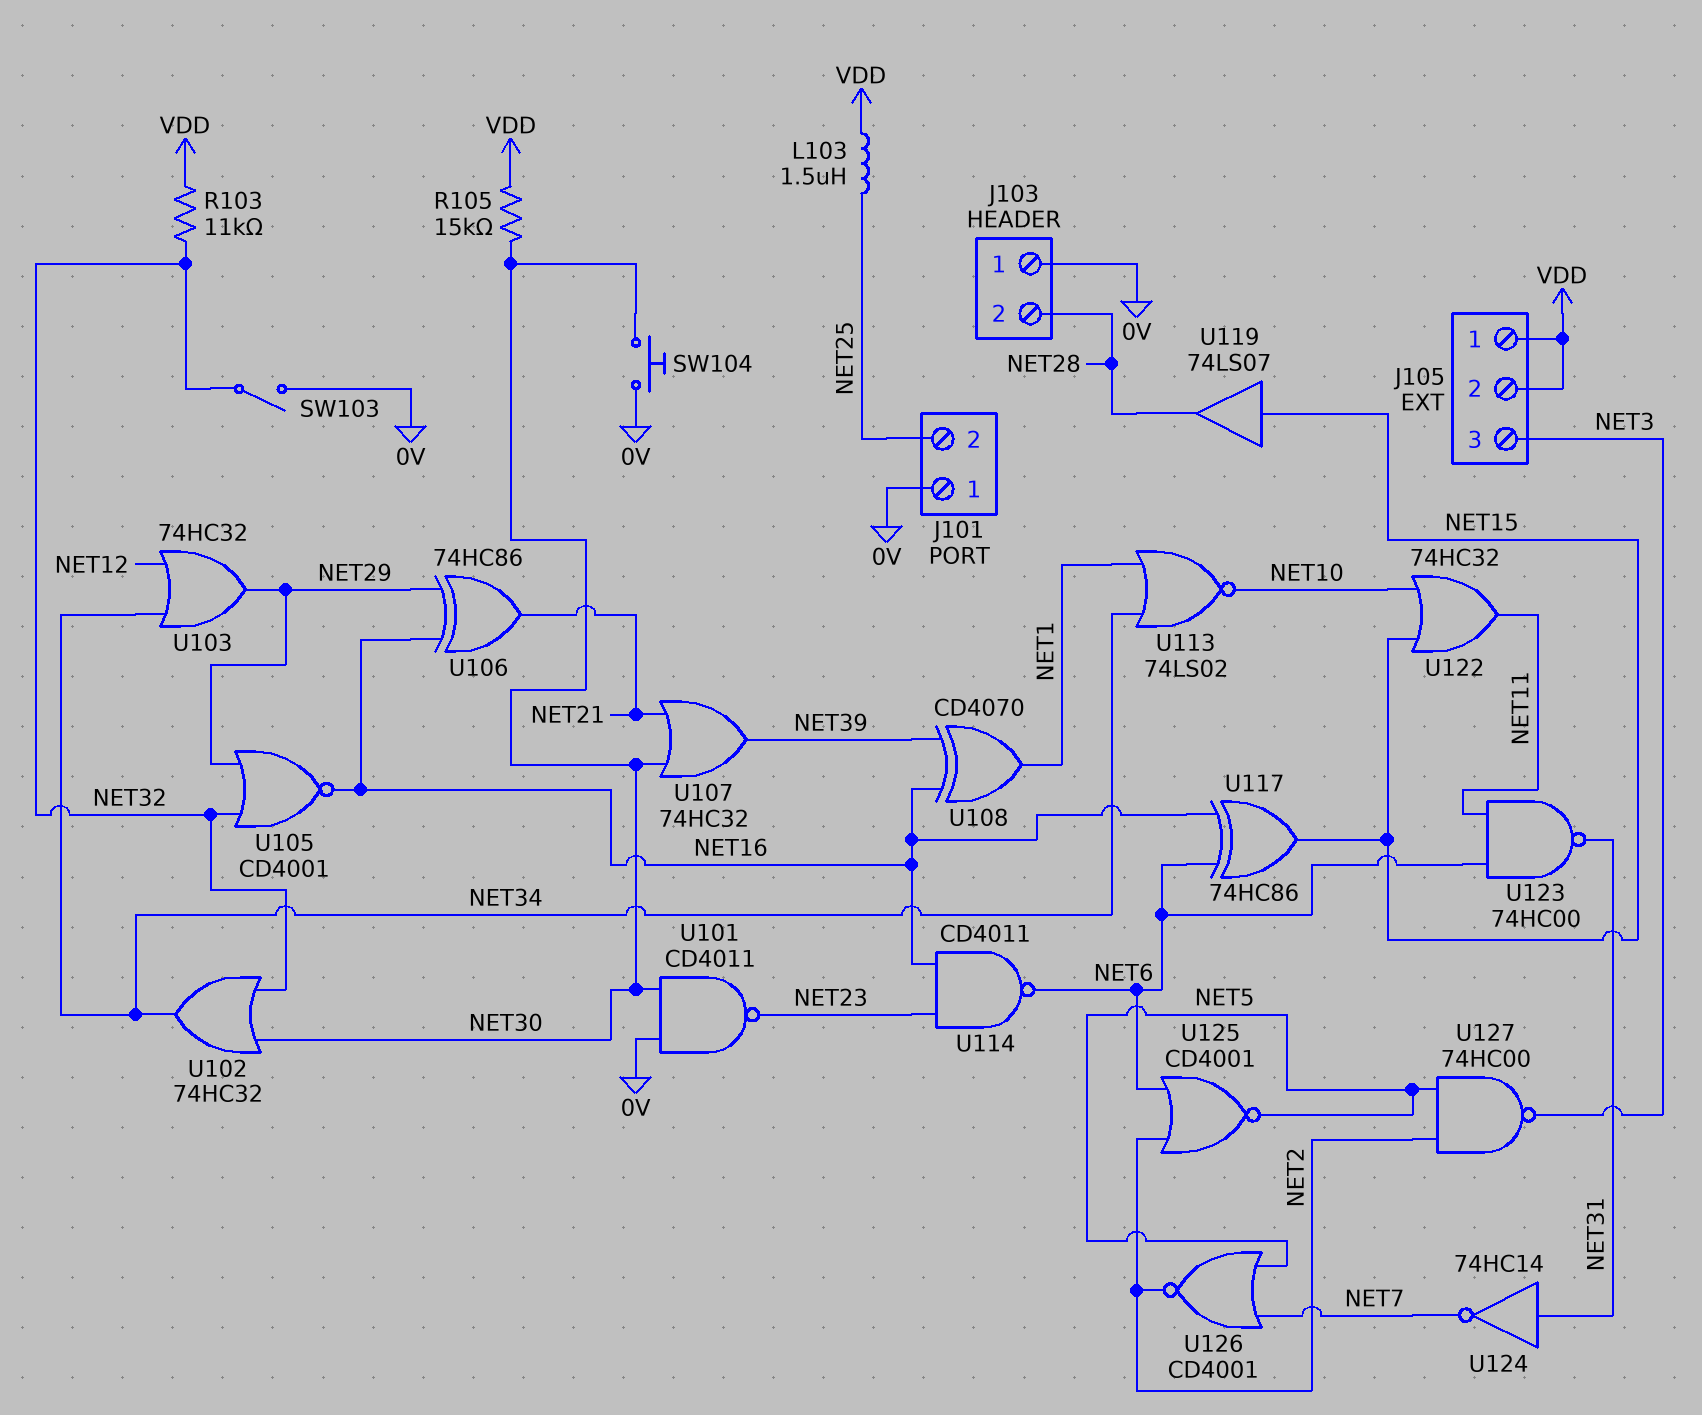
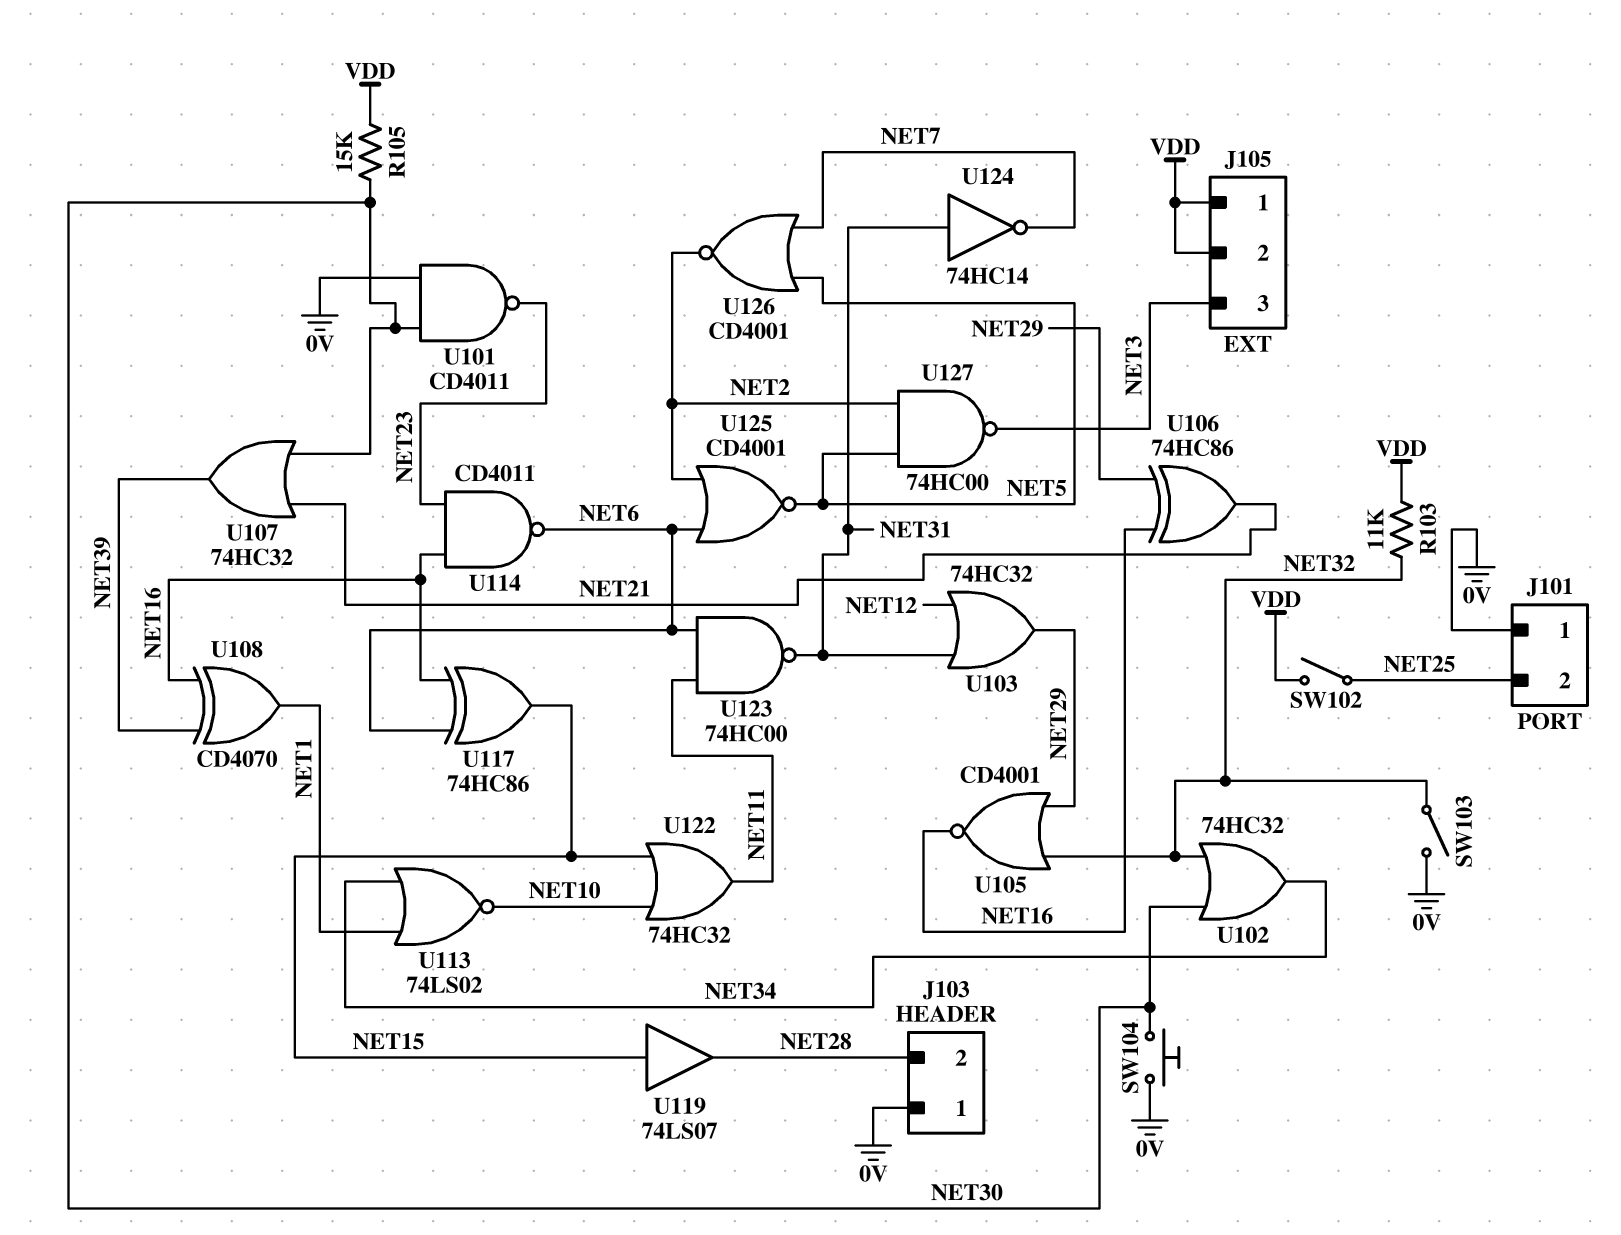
L103: 1.5uH (NET25, VDD) -> none
SW102: none -> switch (NET25, VDD)
U103: OR 74HC32 (in NET12, in NET34, out NET29) -> OR 74HC32 (in NET12, in NET31, out NET29)

